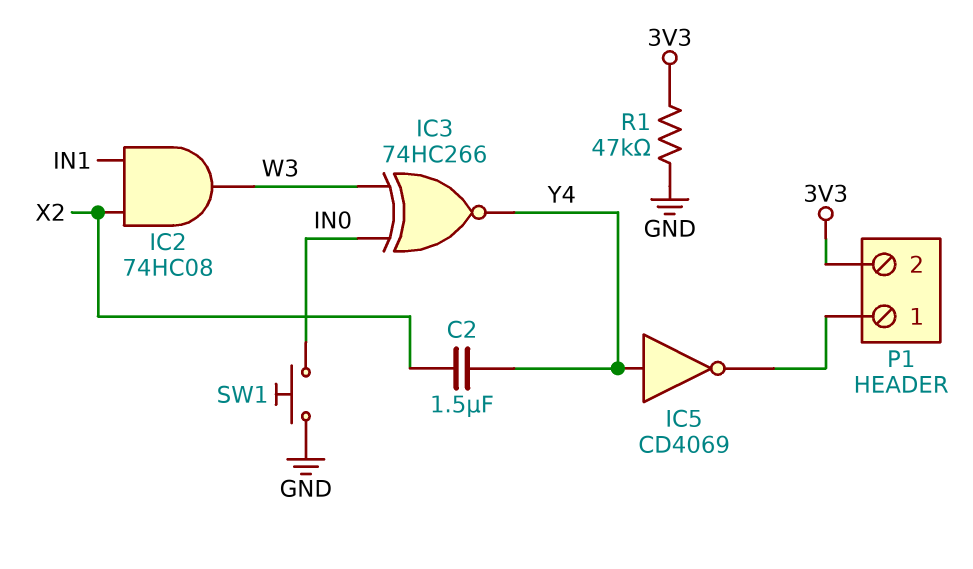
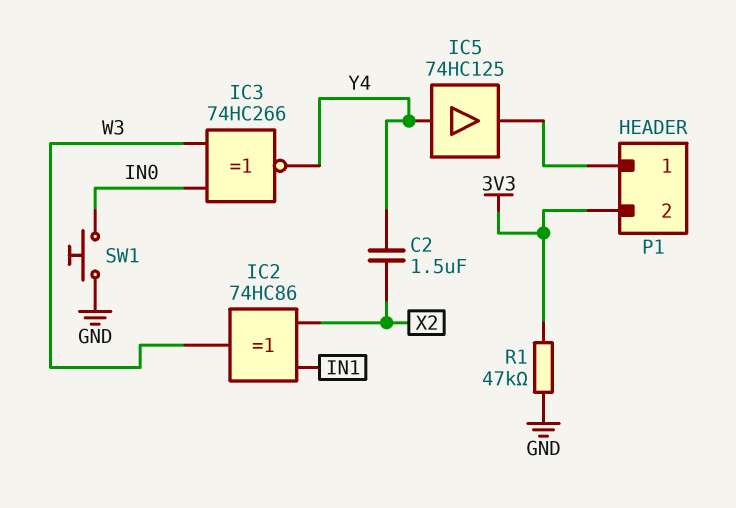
IC2: AND 74HC08 (in IN1, in X2, out W3) -> XOR 74HC86 (in IN1, in X2, out W3)
IC5: NOT CD4069 (in Y4, out P1/1) -> buffer 74HC125 (in Y4, out P1/1)

